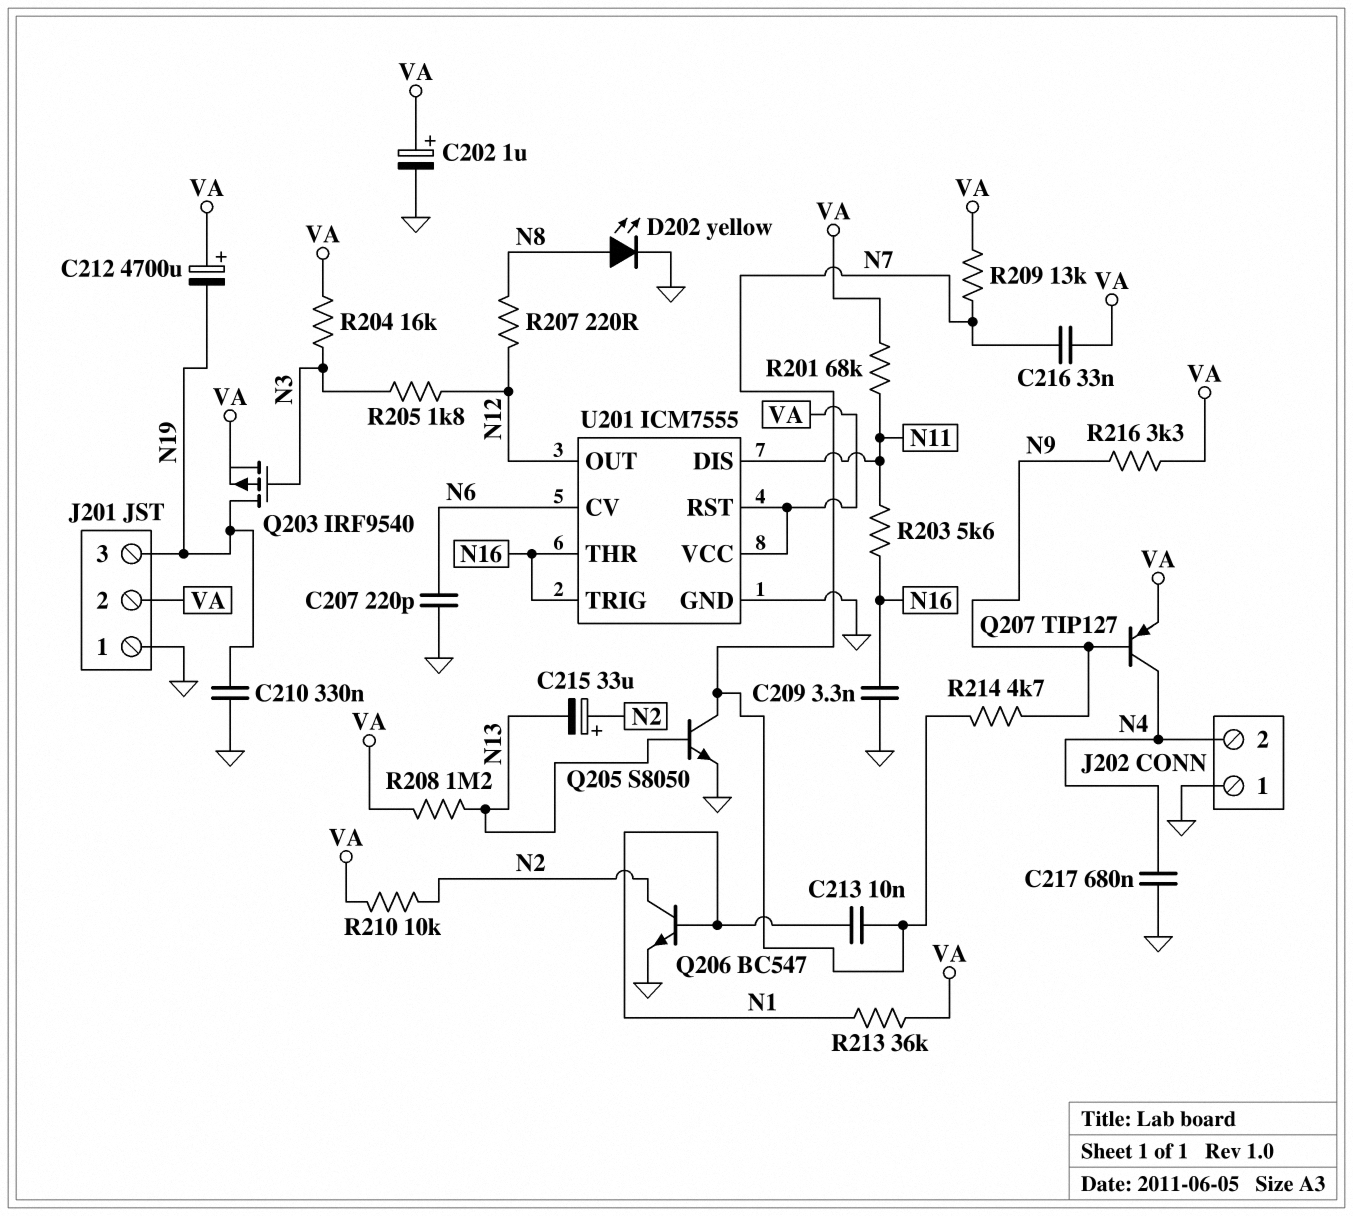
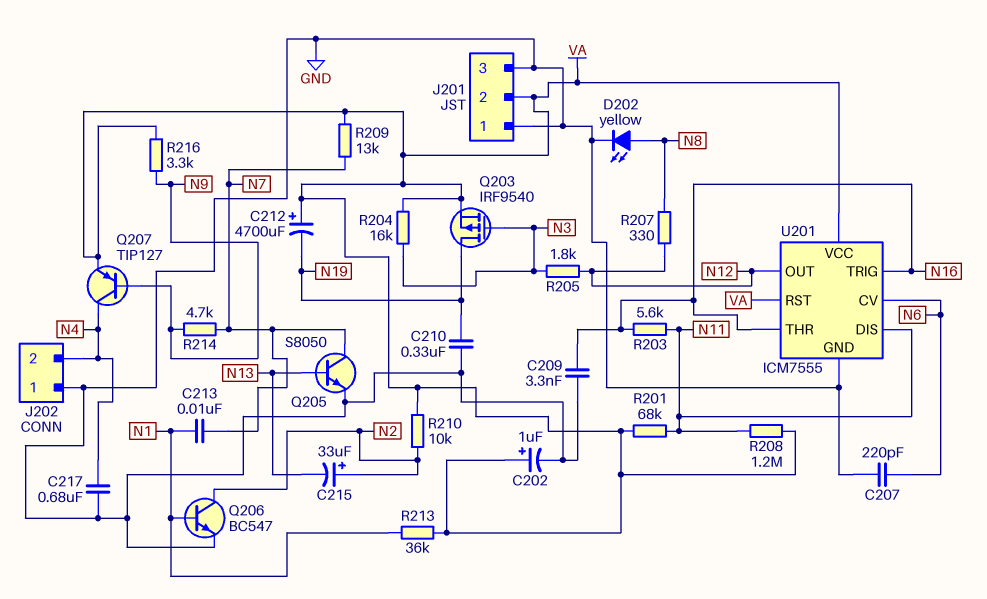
C216: 33nF (N7, VA) -> none
J201 pin 3: N19 -> GND
R207: 220 (N8, N12) -> 330 (N8, N12)
R208: 1.2M (N13, VA) -> 1.2M (N11, VA)

